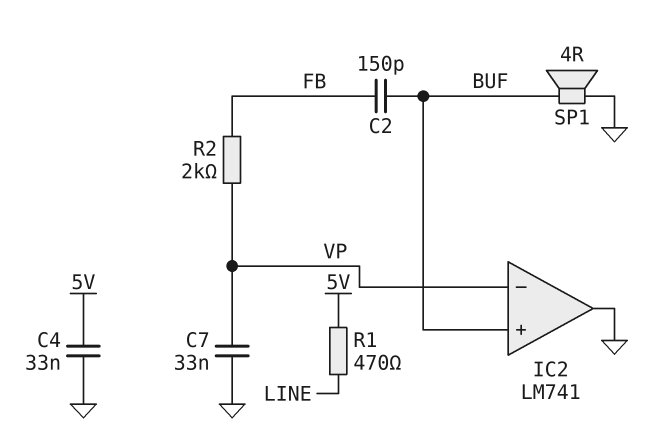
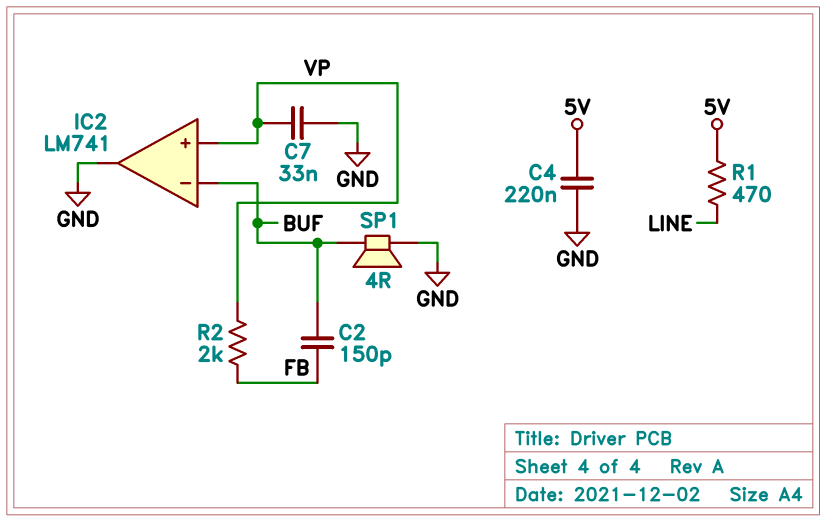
C4: 33nF (5V, GND) -> 220nF (5V, GND)
IC2 pin in+: BUF -> VP
IC2 pin in-: VP -> BUF

